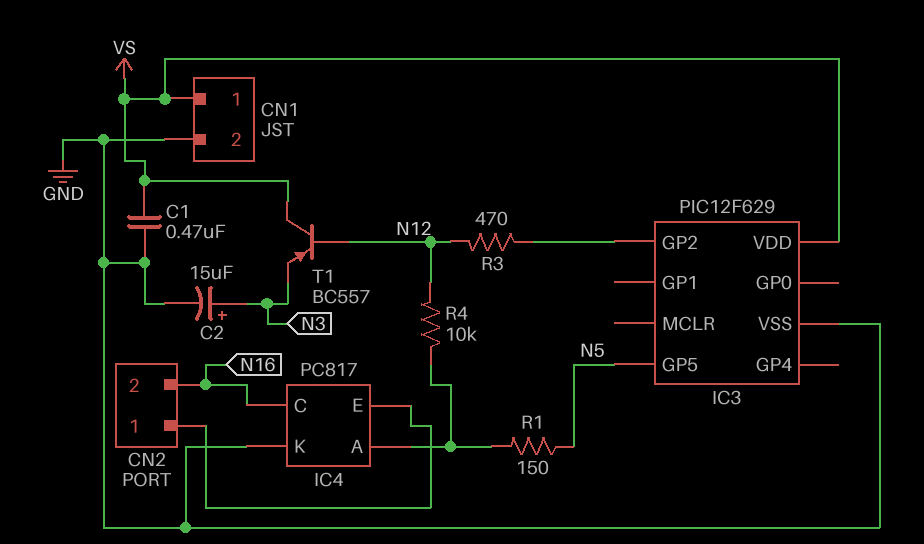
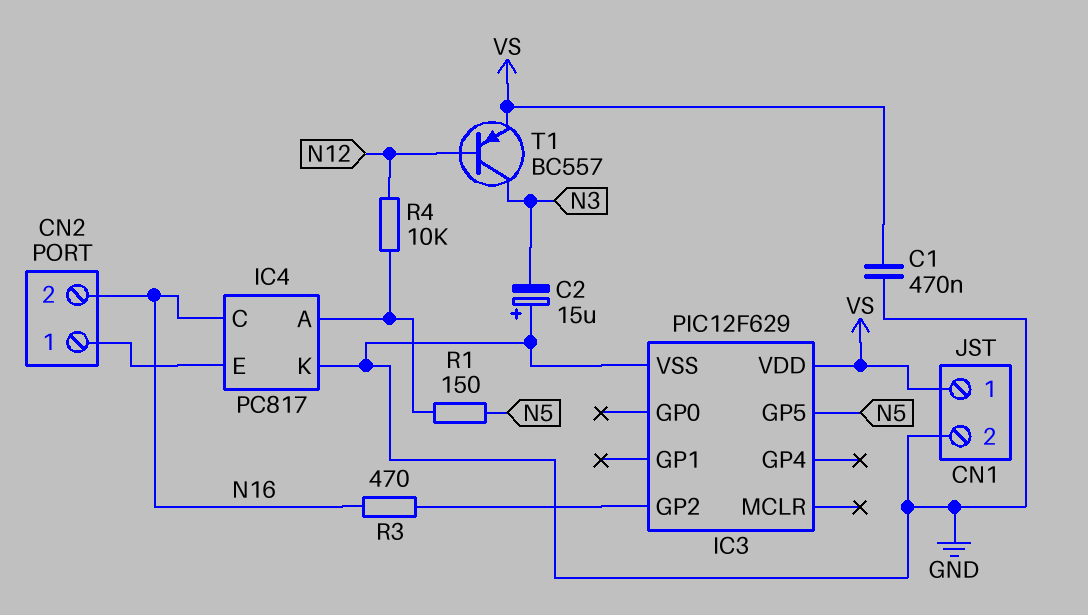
C2: 15uF (plus N3, minus GND) -> 15uF (plus GND, minus N3)
R3: 470 (IC3/GP2, N12) -> 470 (IC3/GP2, N16)
T1: PNP BC557 (B N12, C VS, E N3) -> PNP BC557 (B N12, C N3, E VS)

